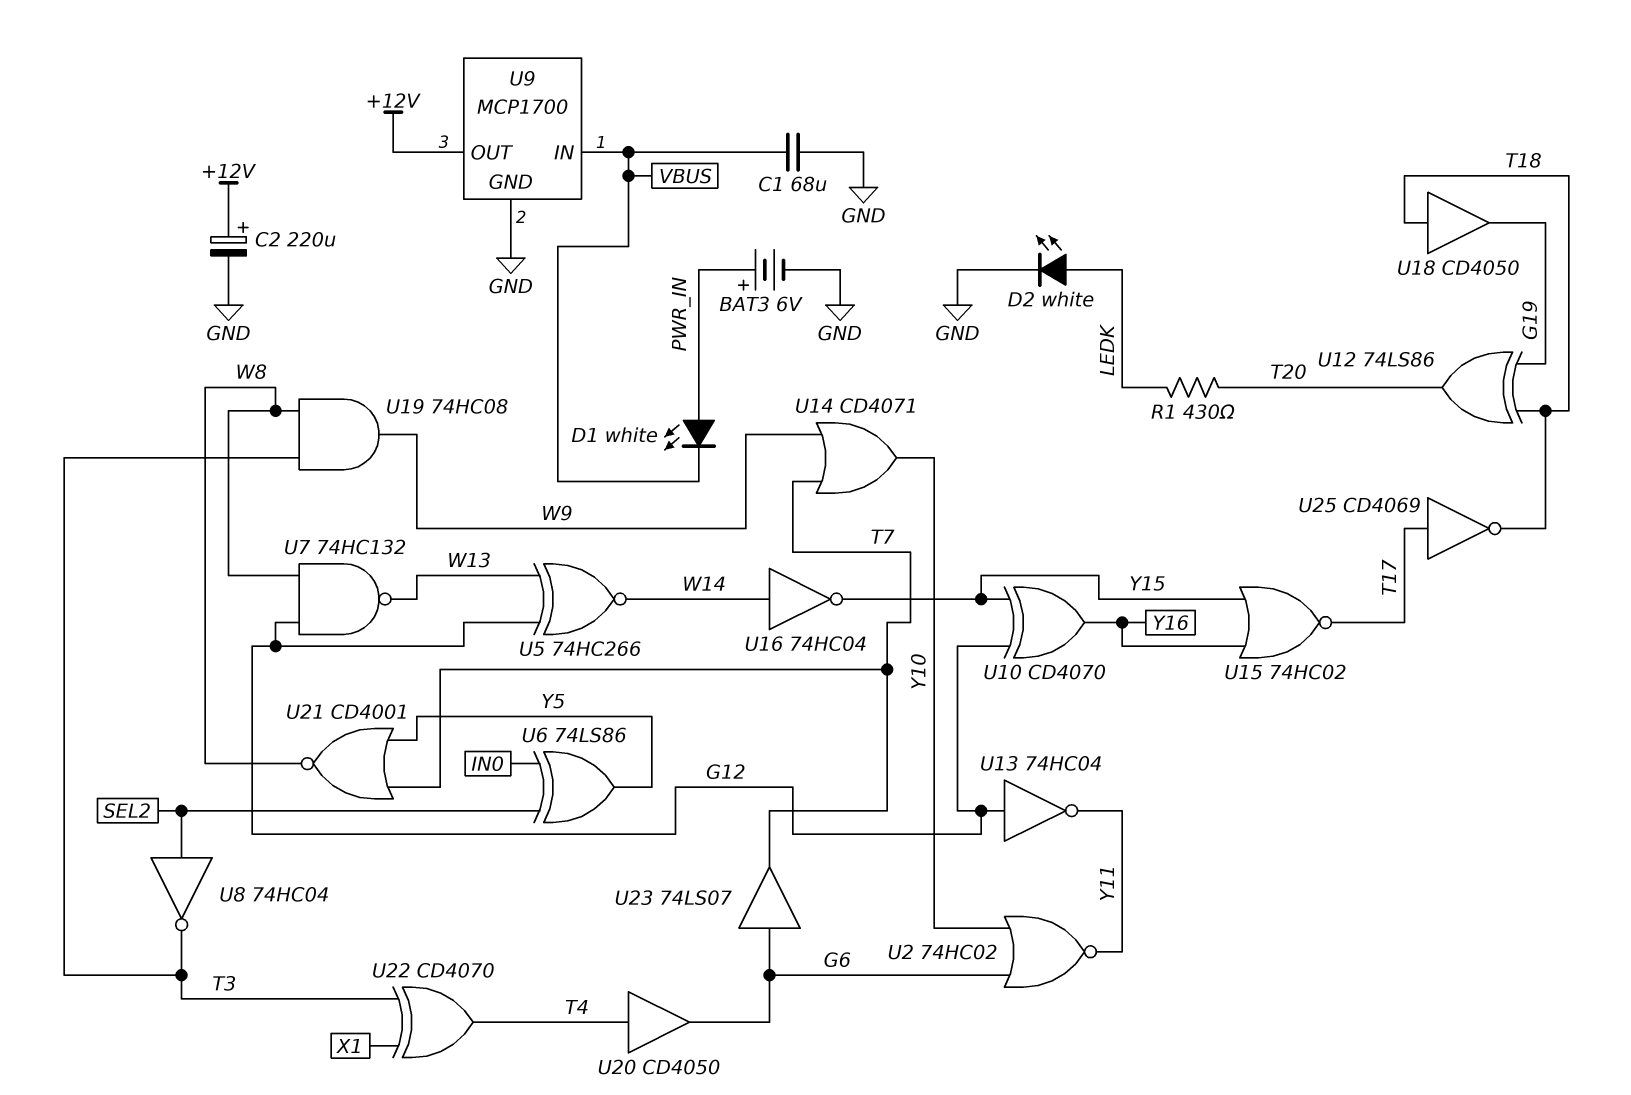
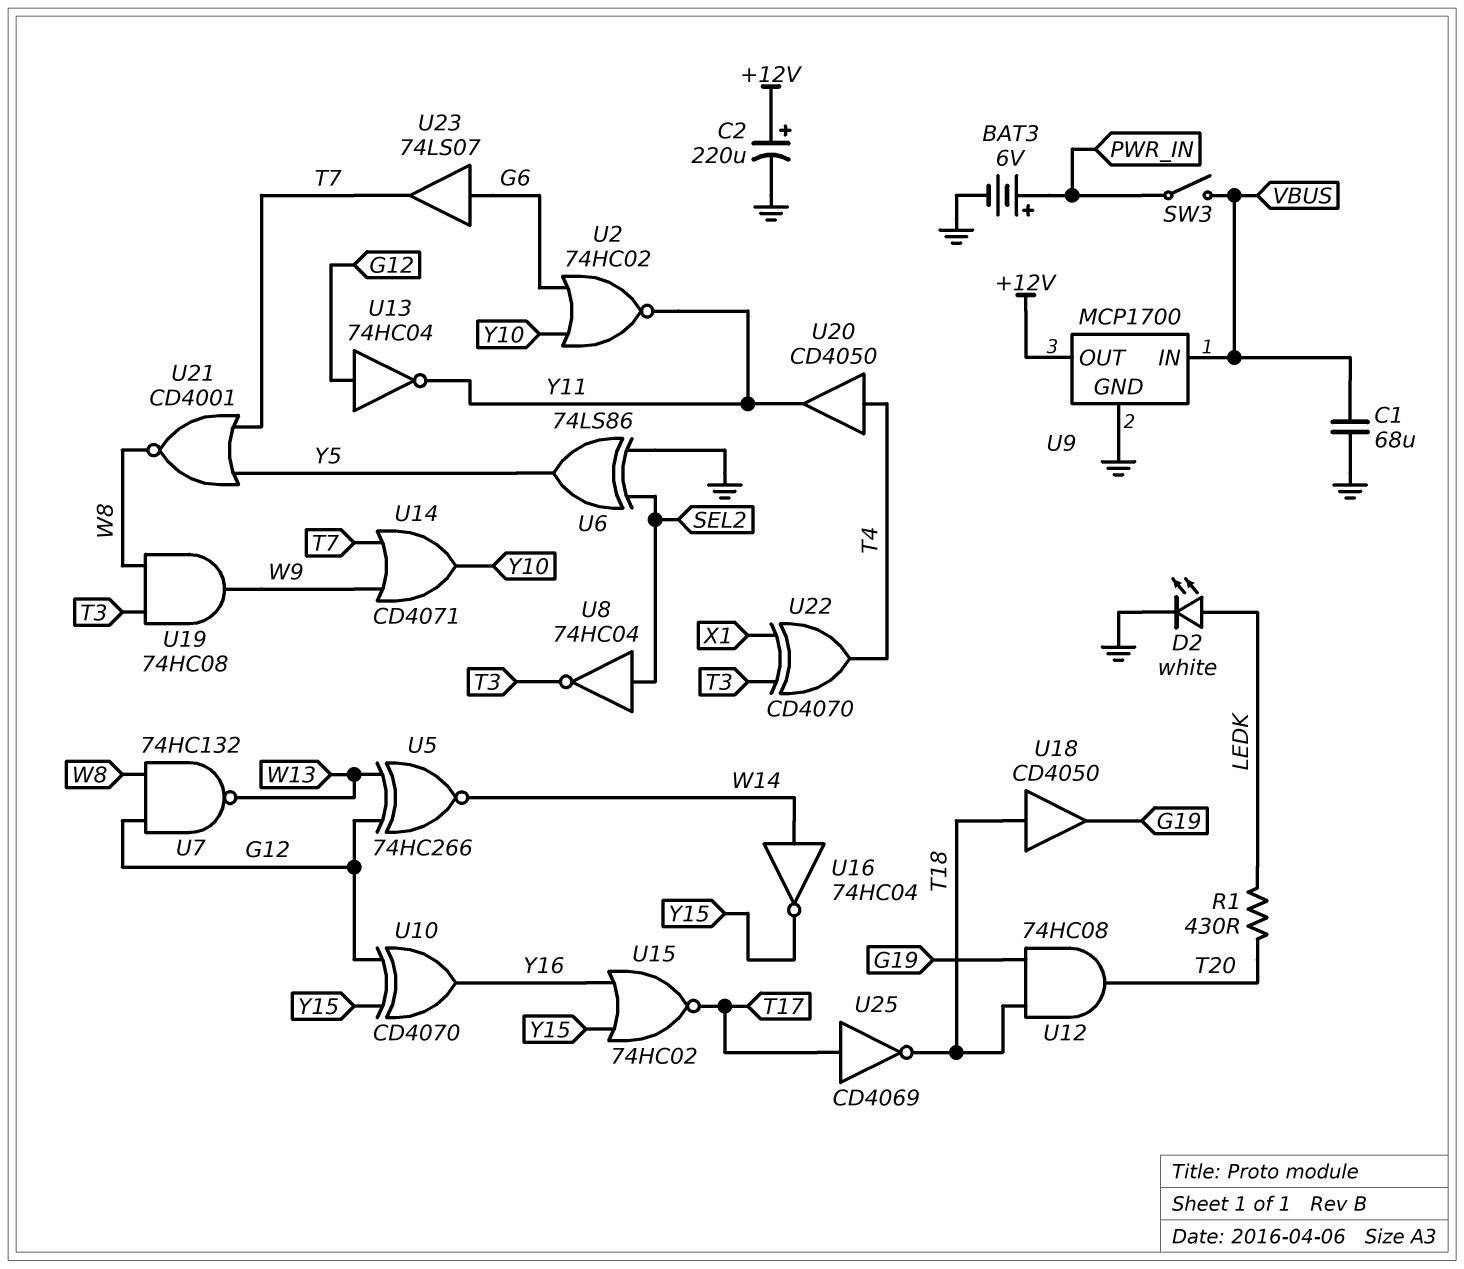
D1: LED white (A PWR_IN, K VBUS) -> none
SW3: none -> switch (PWR_IN, VBUS)
U6: XOR 74LS86 (in IN0, in SEL2, out Y5) -> XOR 74LS86 (in GND, in SEL2, out Y5)
U12: XOR 74LS86 (in G19, in T18, out T20) -> AND 74HC08 (in G19, in T18, out T20)
U20: buffer CD4050 (in T4, out G6) -> buffer CD4050 (in T4, out Y11)

